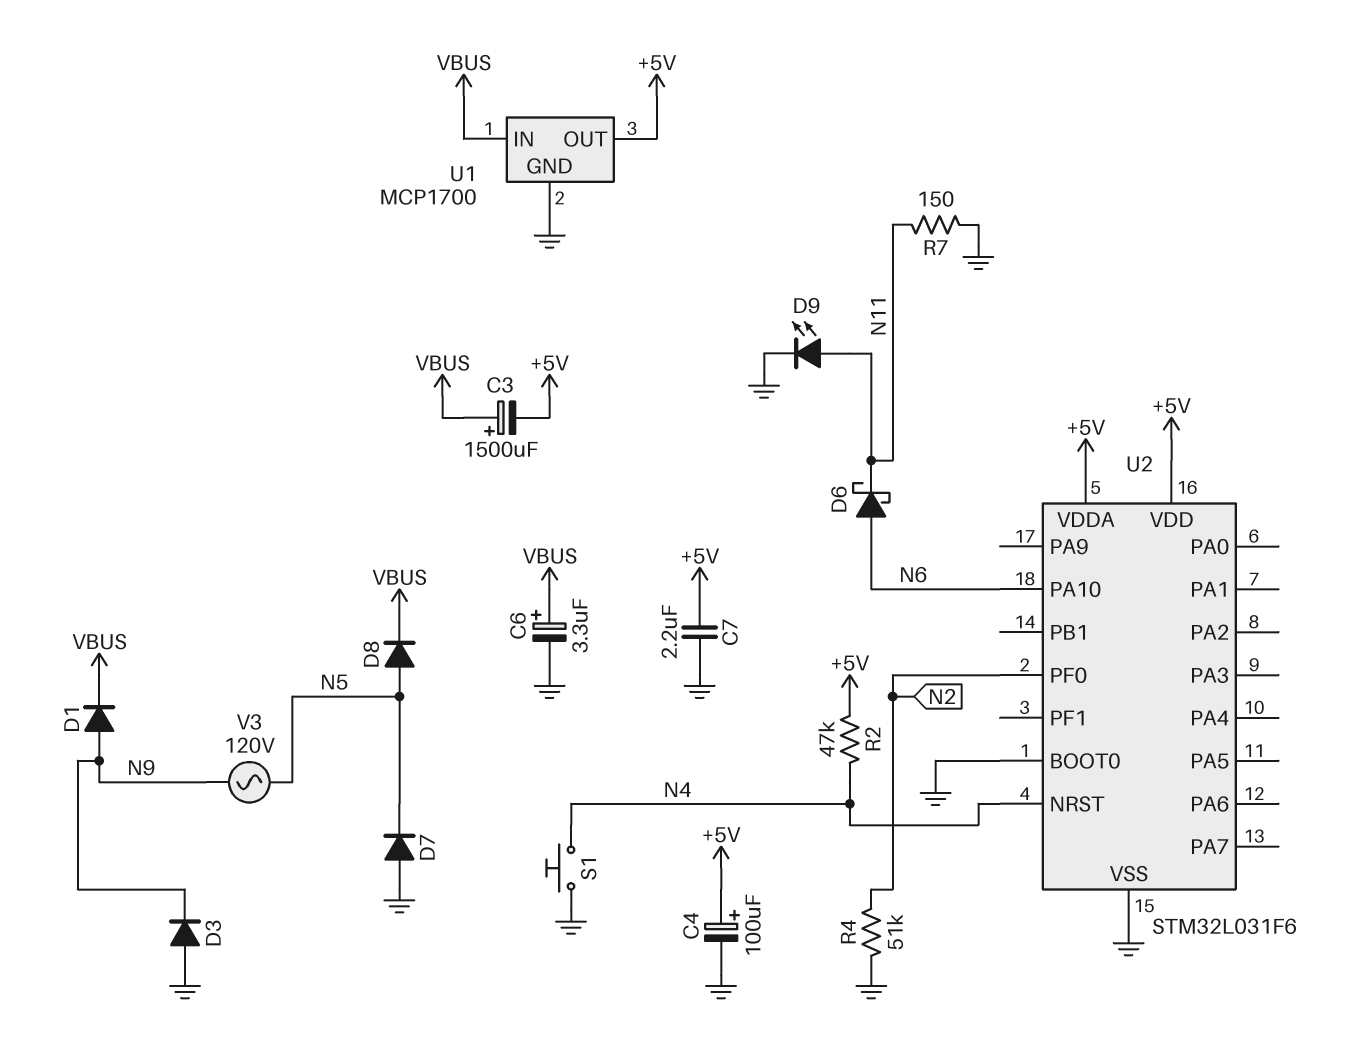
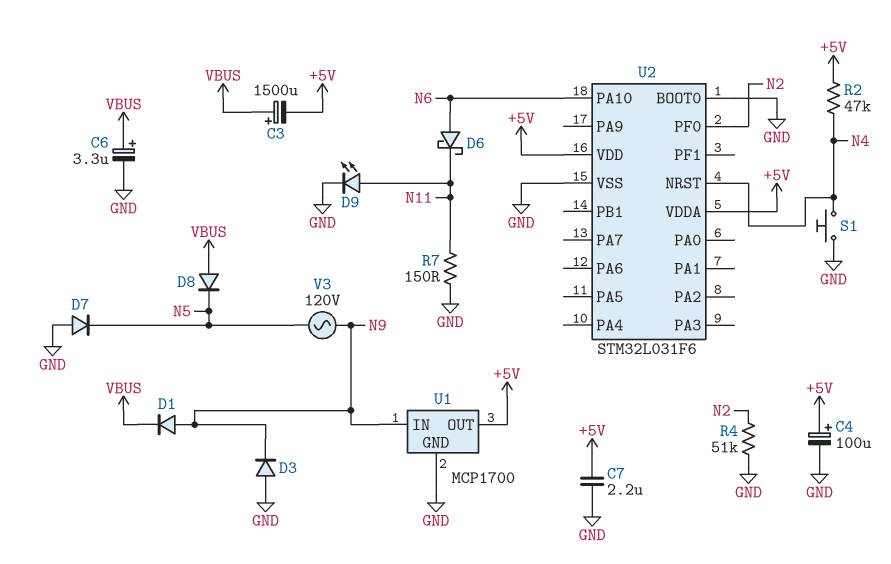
D8: diode (A N5, K VBUS) -> diode (A VBUS, K N5)
U1 pin IN: VBUS -> N9

